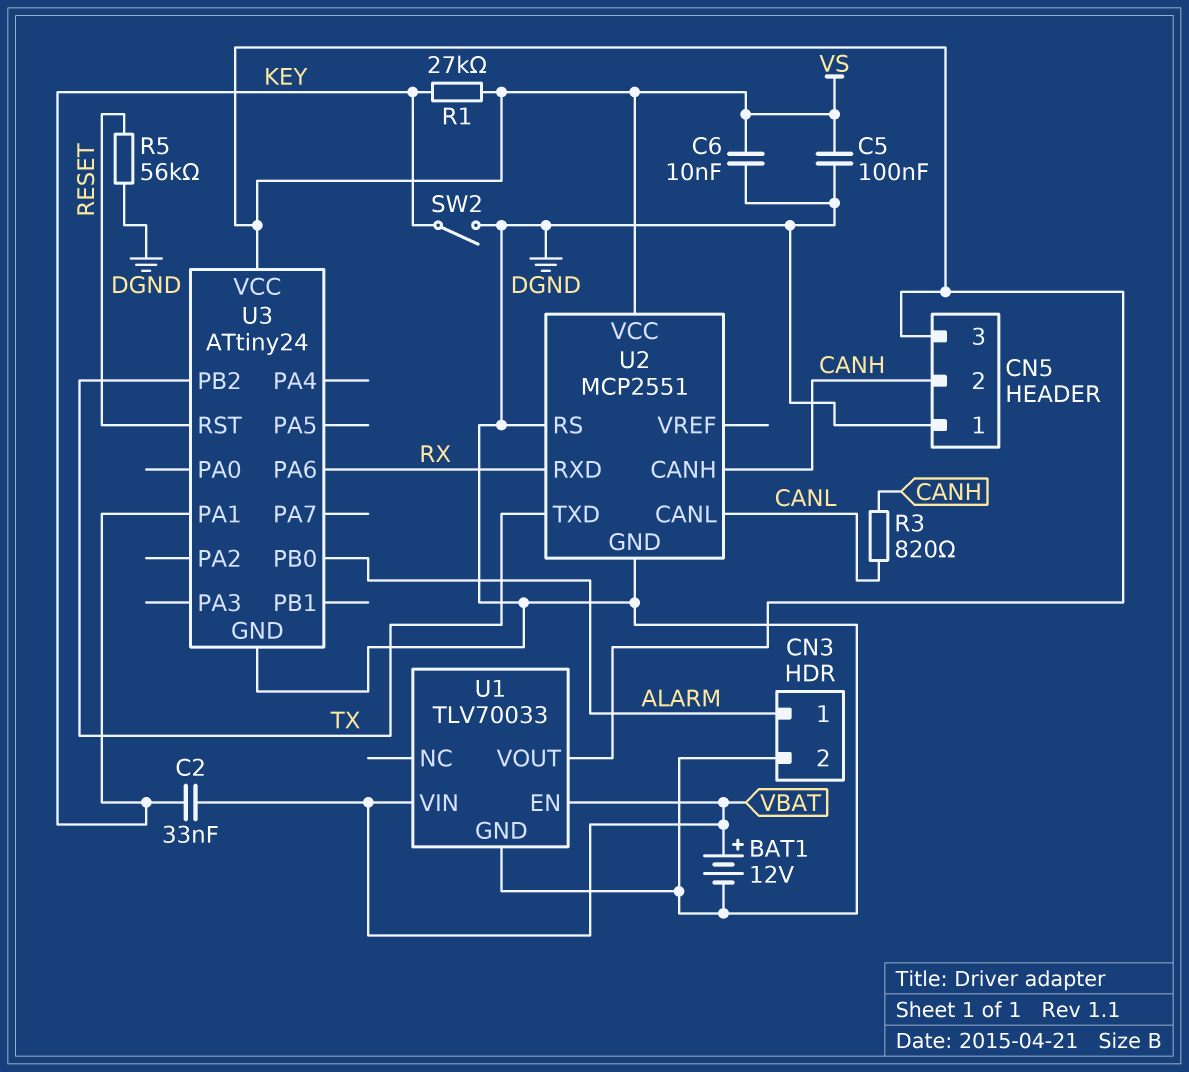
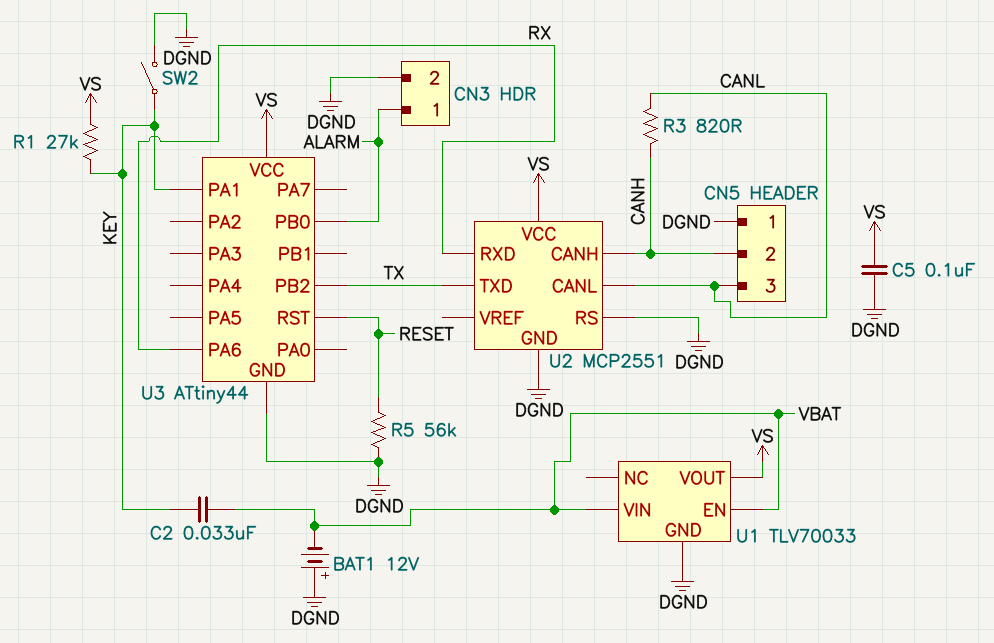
BAT1: 12V (plus VBAT, minus DGND) -> 12V (plus DGND, minus VBAT)
C6: 10nF (DGND, VS) -> none
CN5 pin 3: VS -> CANL
U3: ATtiny24 -> ATtiny44

